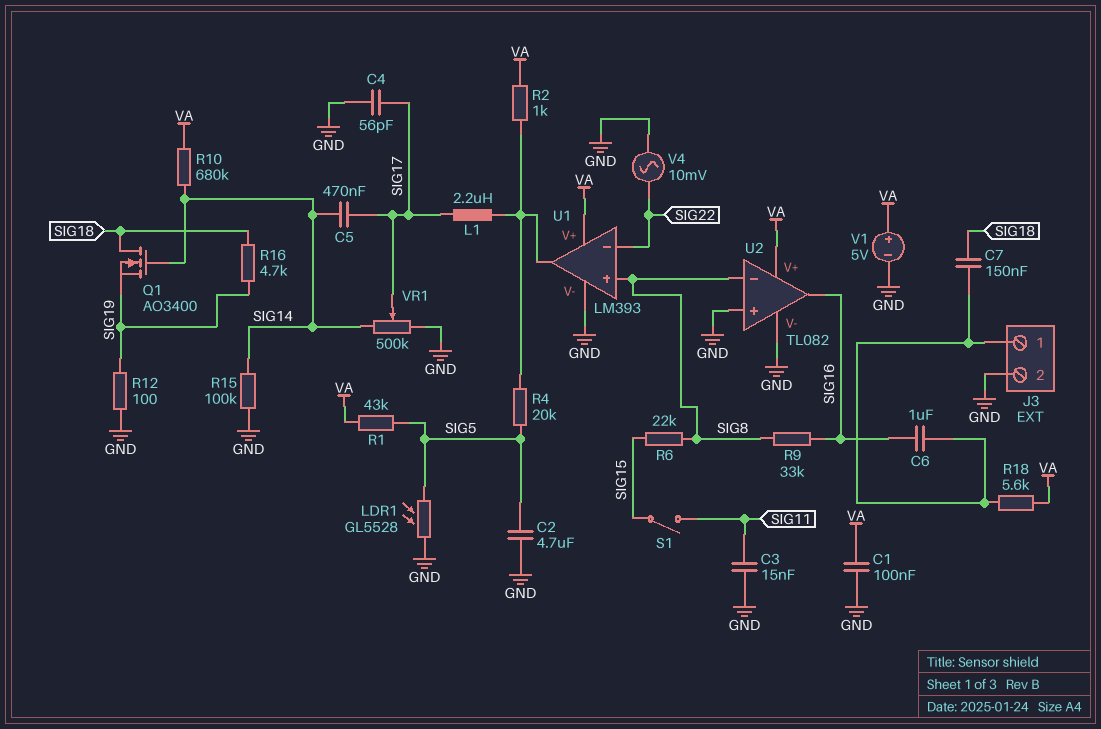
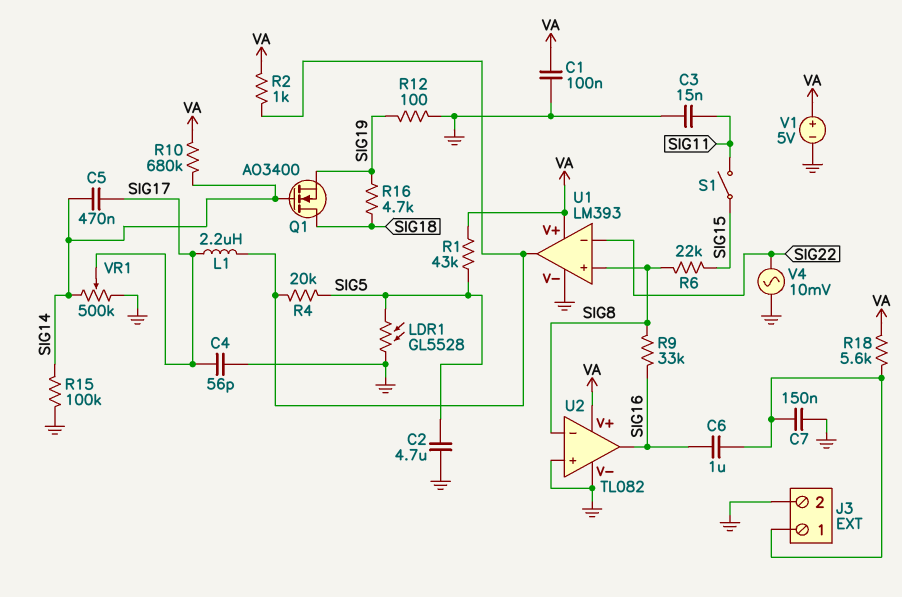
C7: 150nF (J3/1, SIG18) -> 150nF (GND, J3/1)

